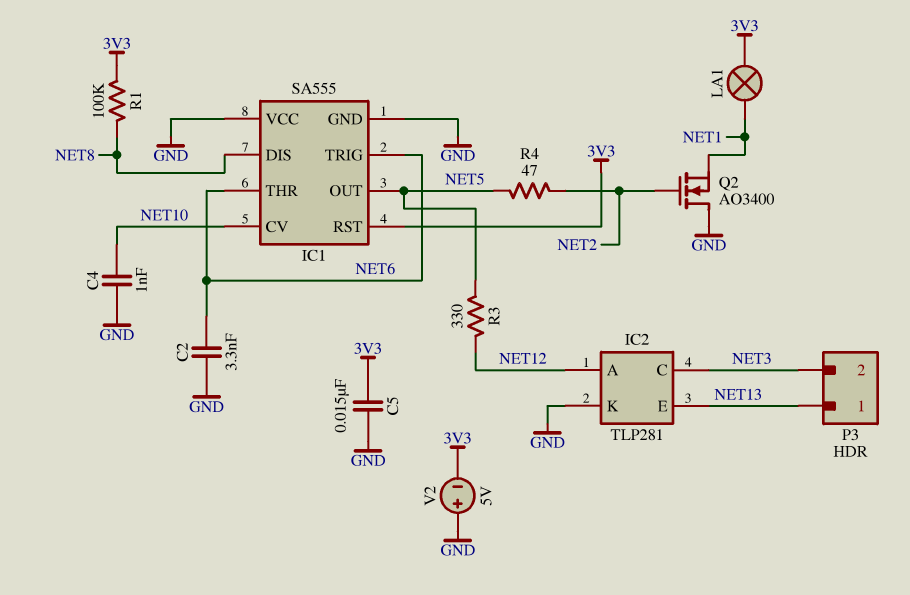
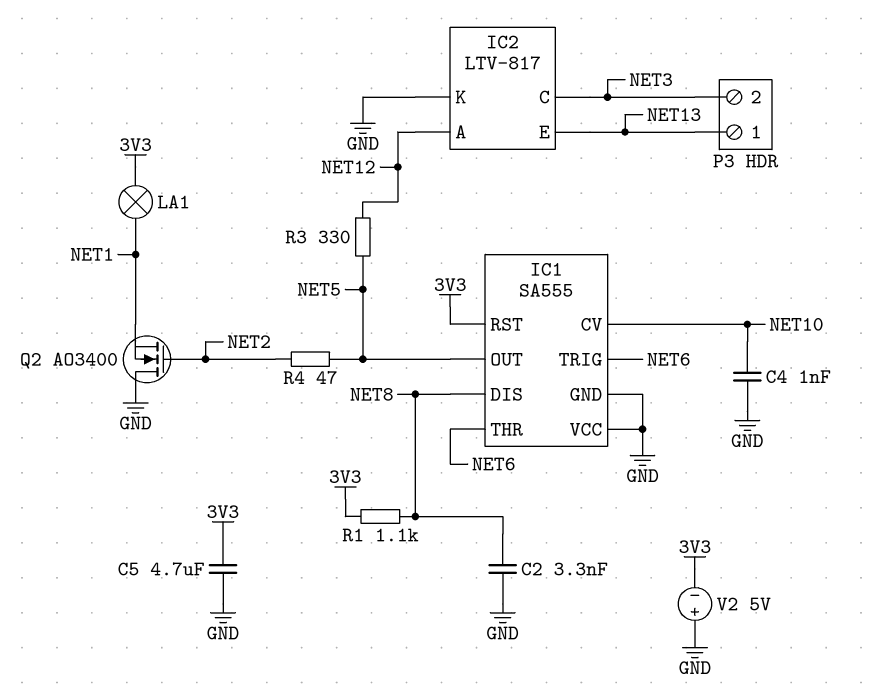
C2: 3.3nF (GND, NET6) -> 3.3nF (GND, NET8)
C5: 15nF (3V3, GND) -> 4.7uF (3V3, GND)
IC2: TLP281 -> LTV-817
R1: 100k (3V3, NET8) -> 1.1k (3V3, NET8)

